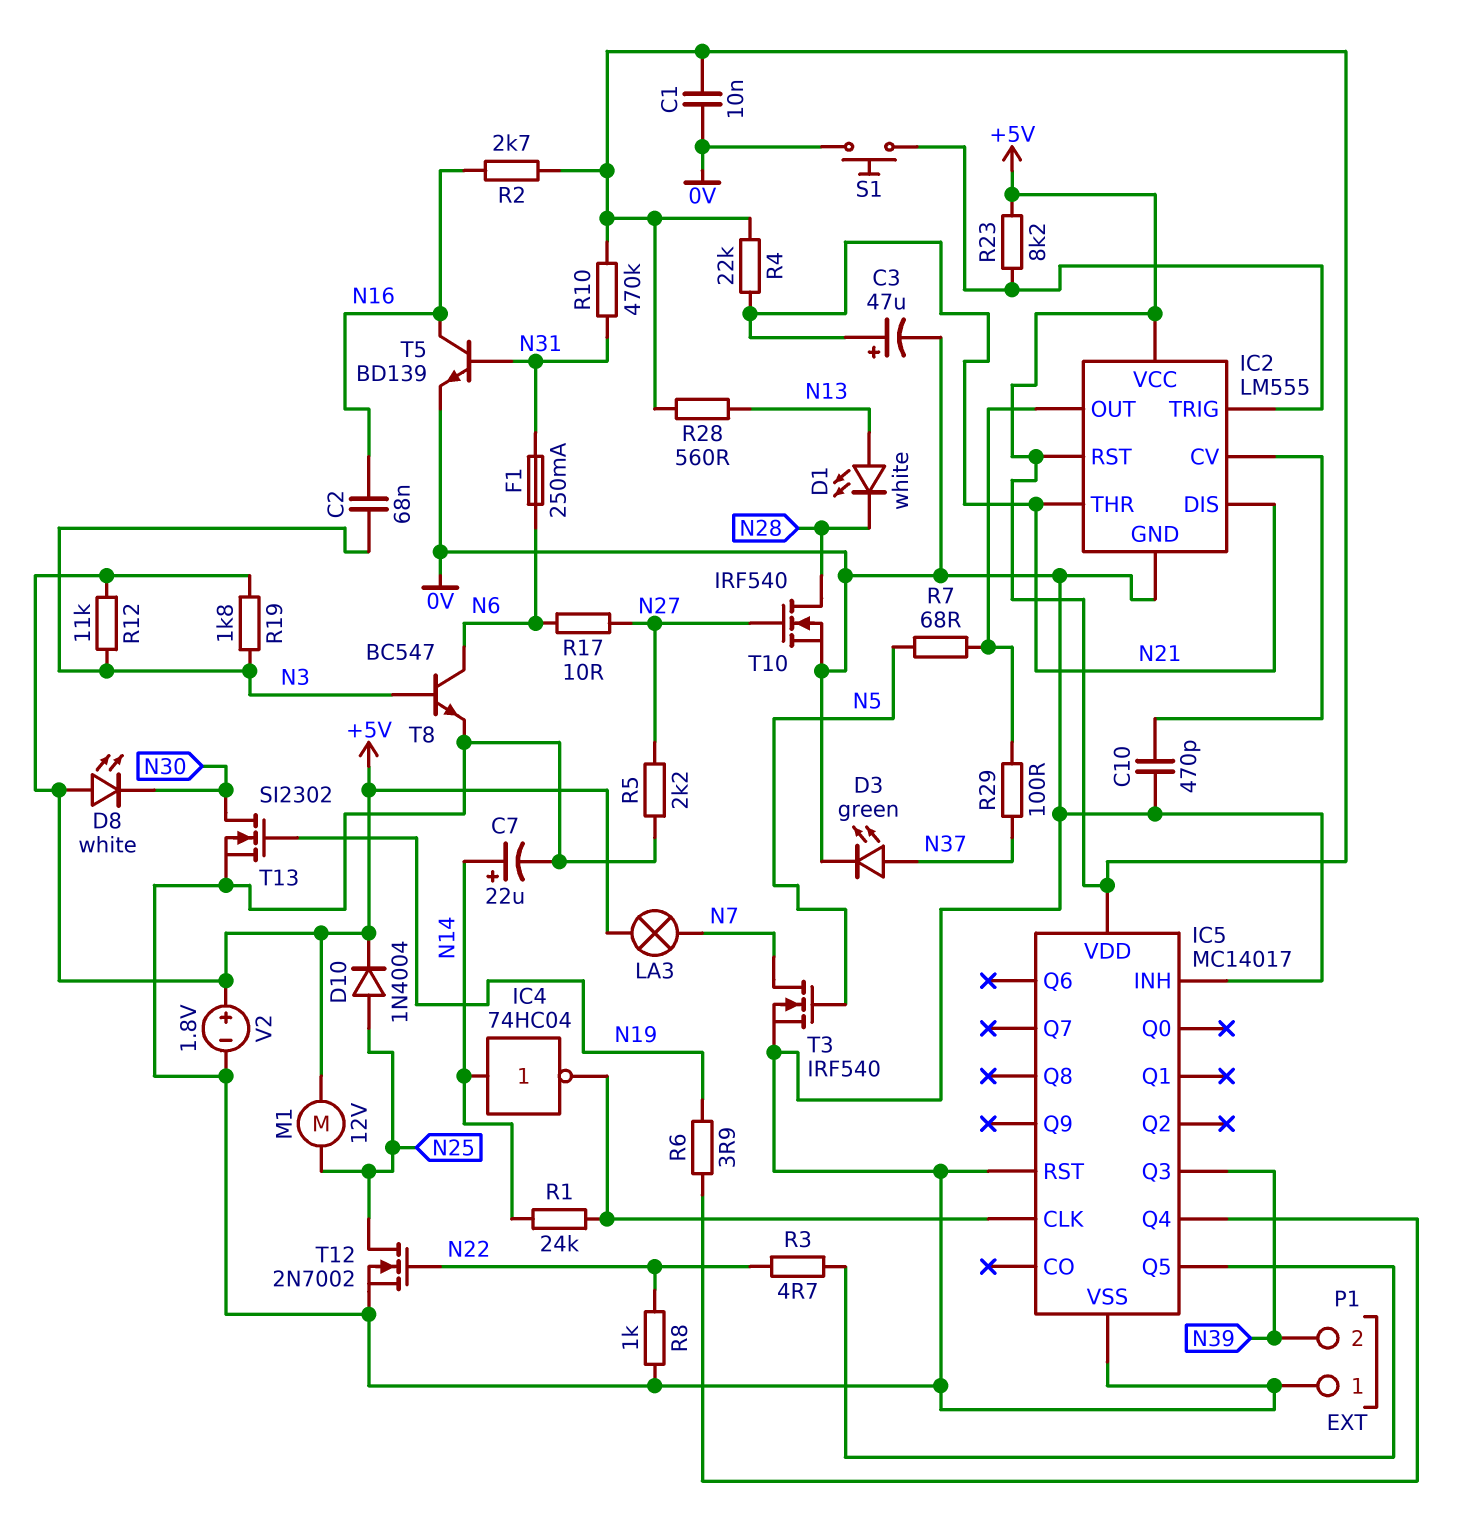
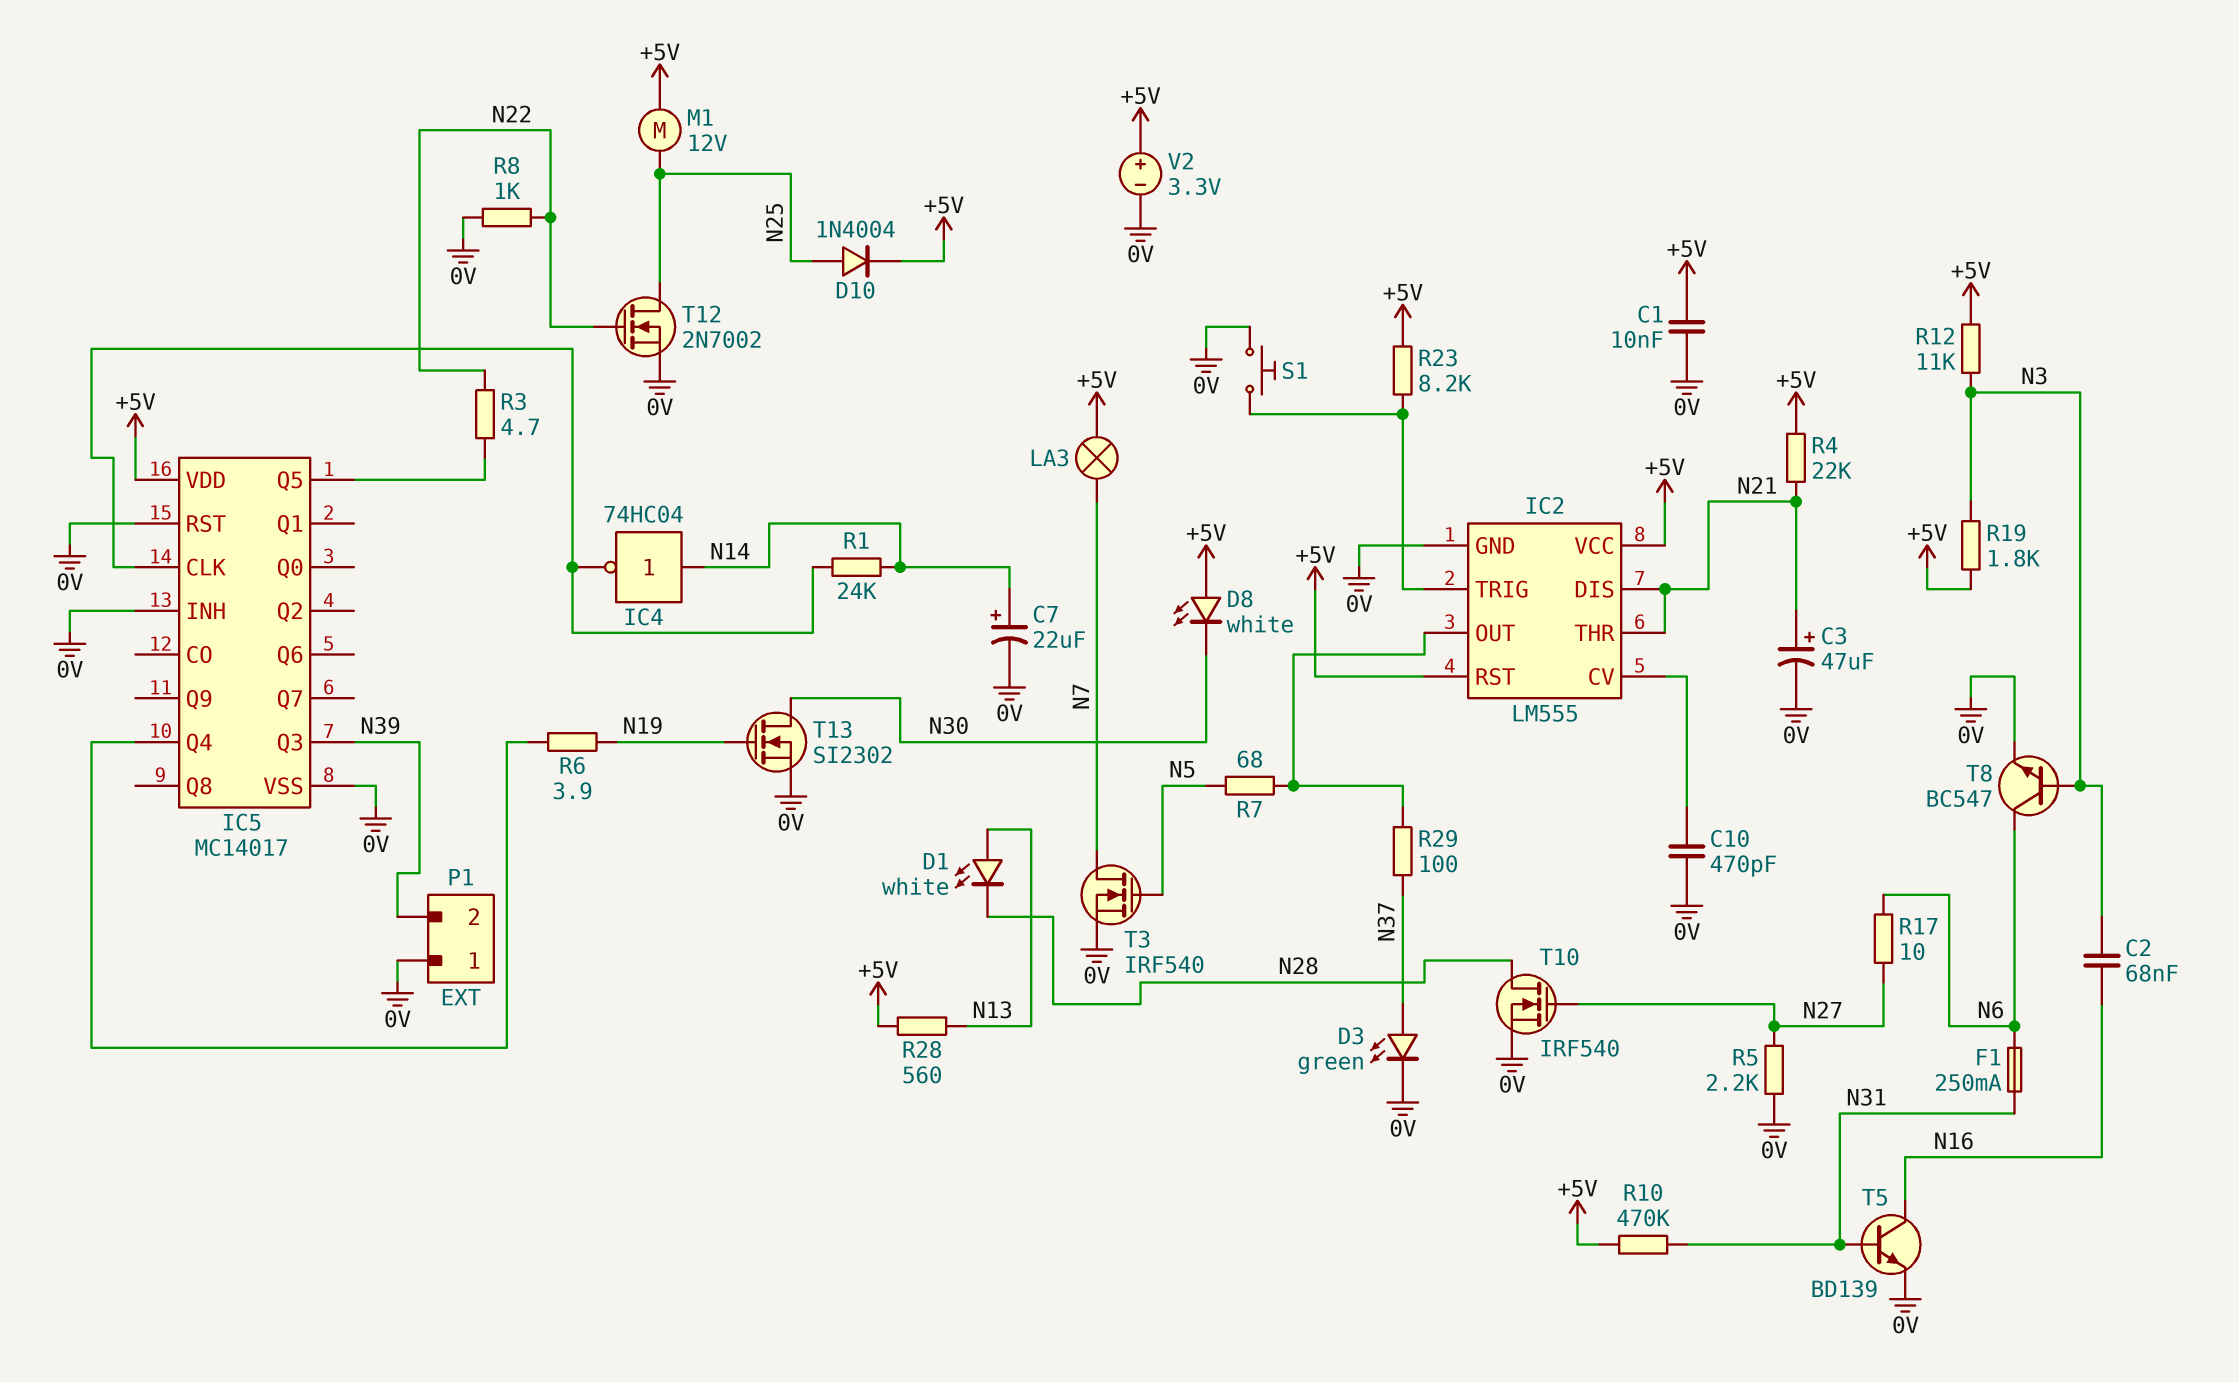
R2: 2.7k (+5V, N16) -> none
V2: 1.8V (plus +5V, minus 0V) -> 3.3V (plus +5V, minus 0V)

